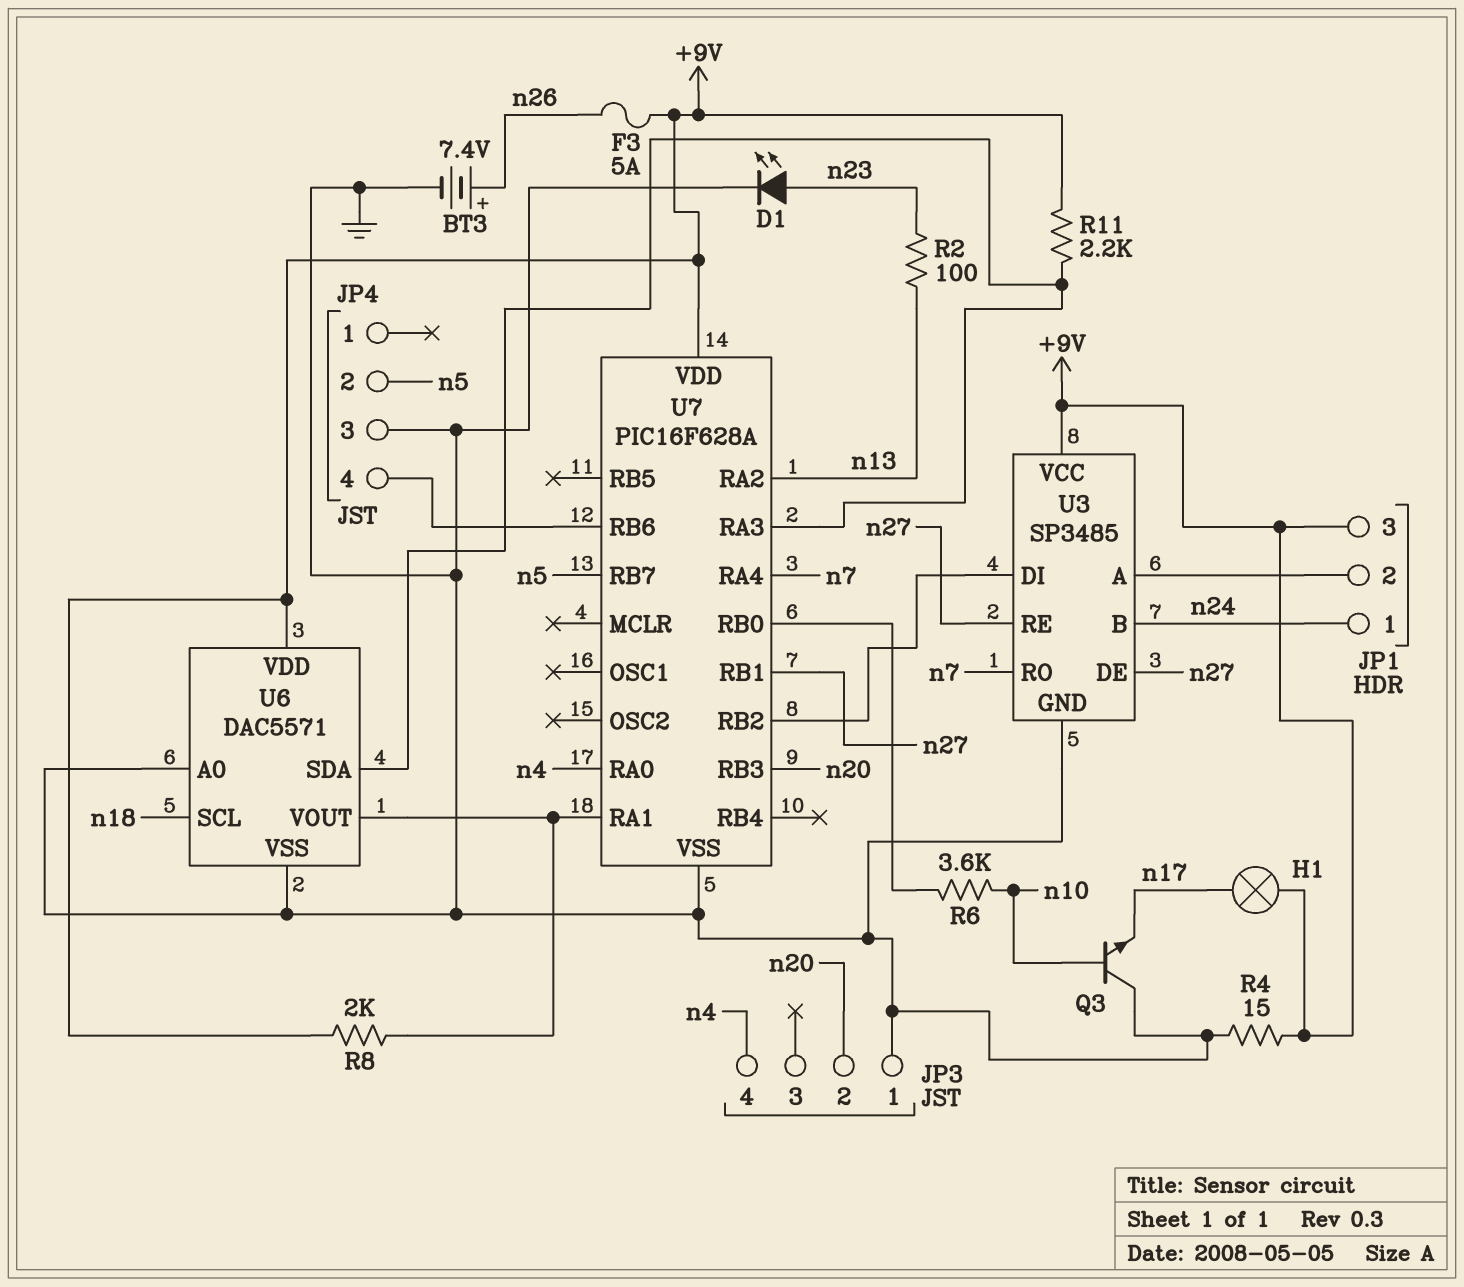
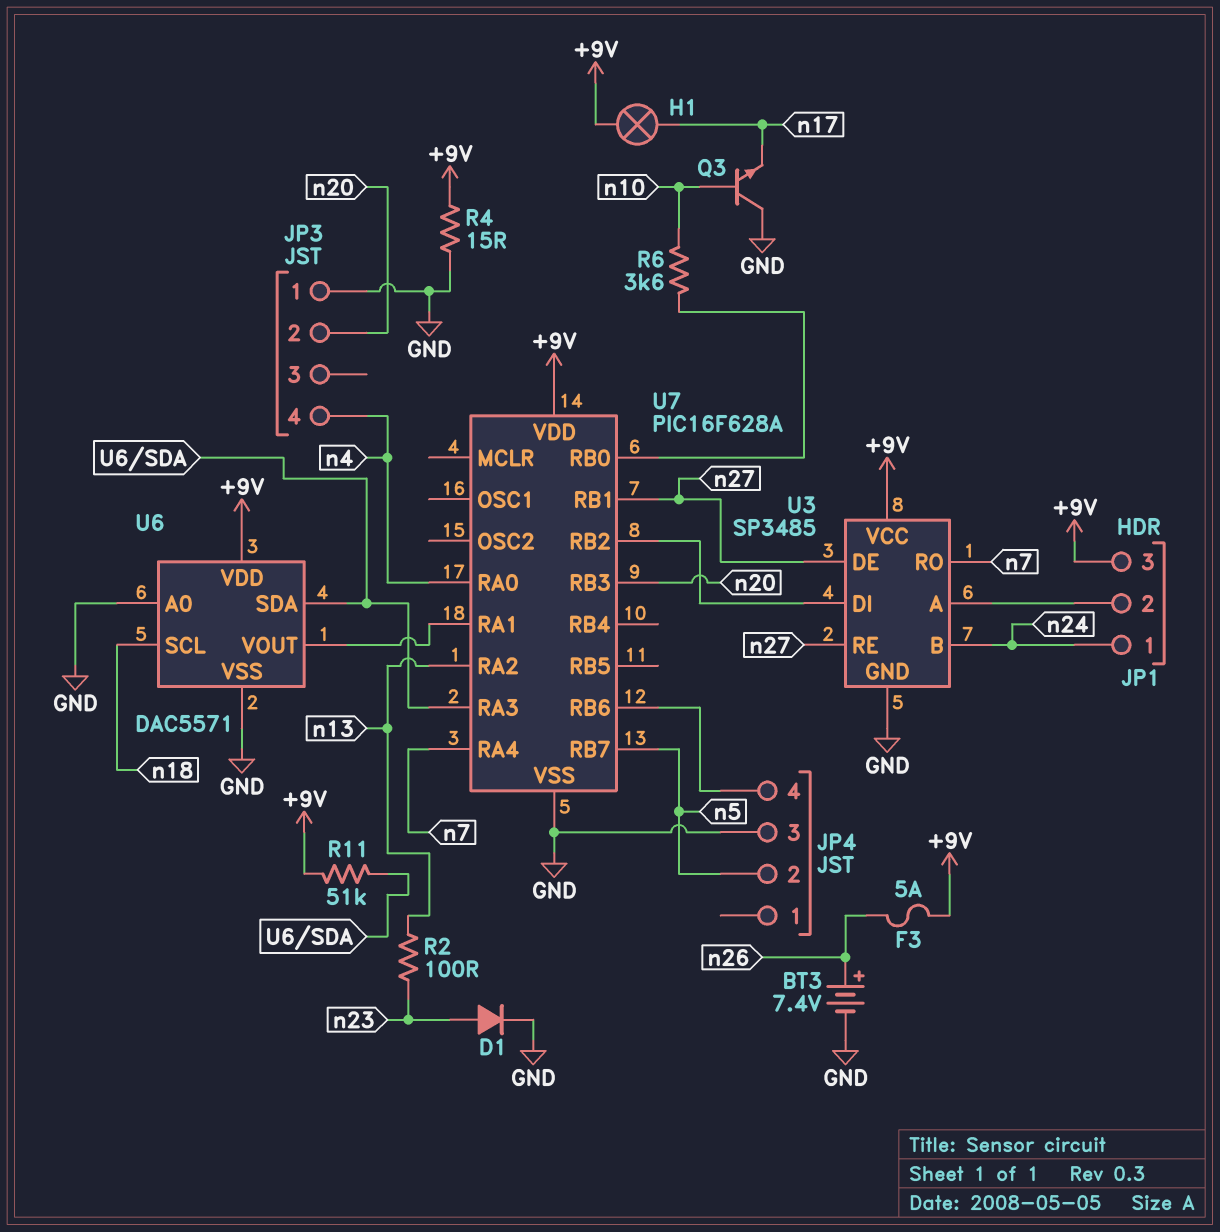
D1: LED (A n23, K GND) -> diode (A n23, K GND)
R8: 2k (+9V, U6/VOUT) -> none
R11: 2.2k (+9V, U6/SDA) -> 51k (+9V, U6/SDA)

